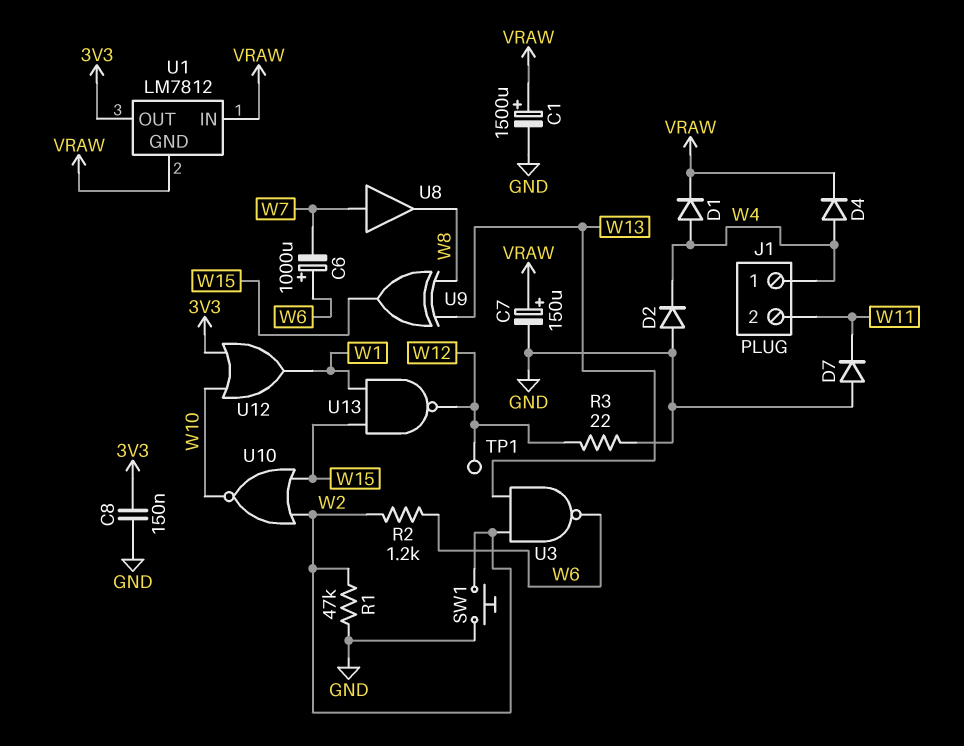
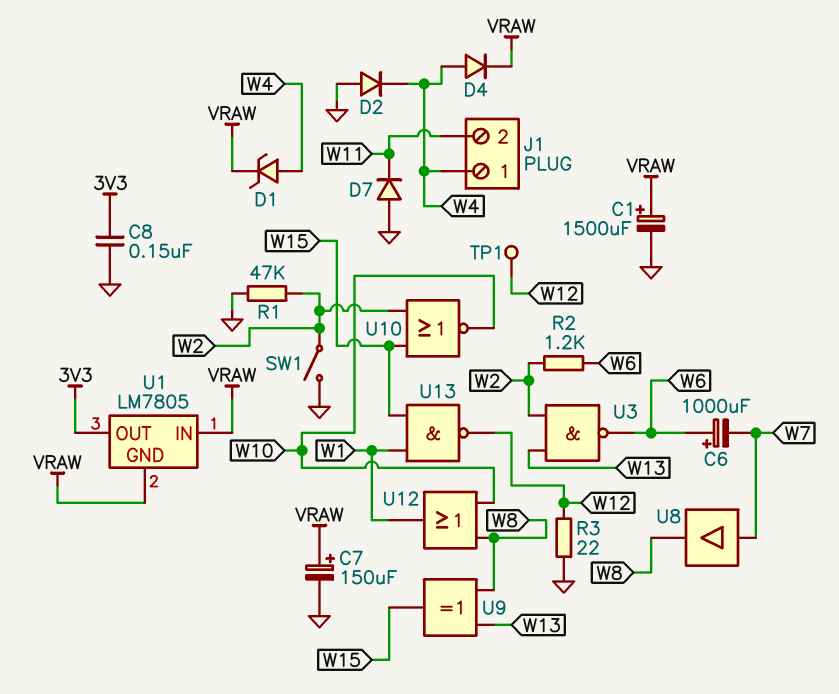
D1: diode (A W4, K VRAW) -> zener (A W4, K VRAW)
SW1: button (GND, W2) -> switch (GND, W2)
U1: LM7812 -> LM7805
U12: OR (in 3V3, in W10, out W1) -> OR (in W8, in W10, out W1)

